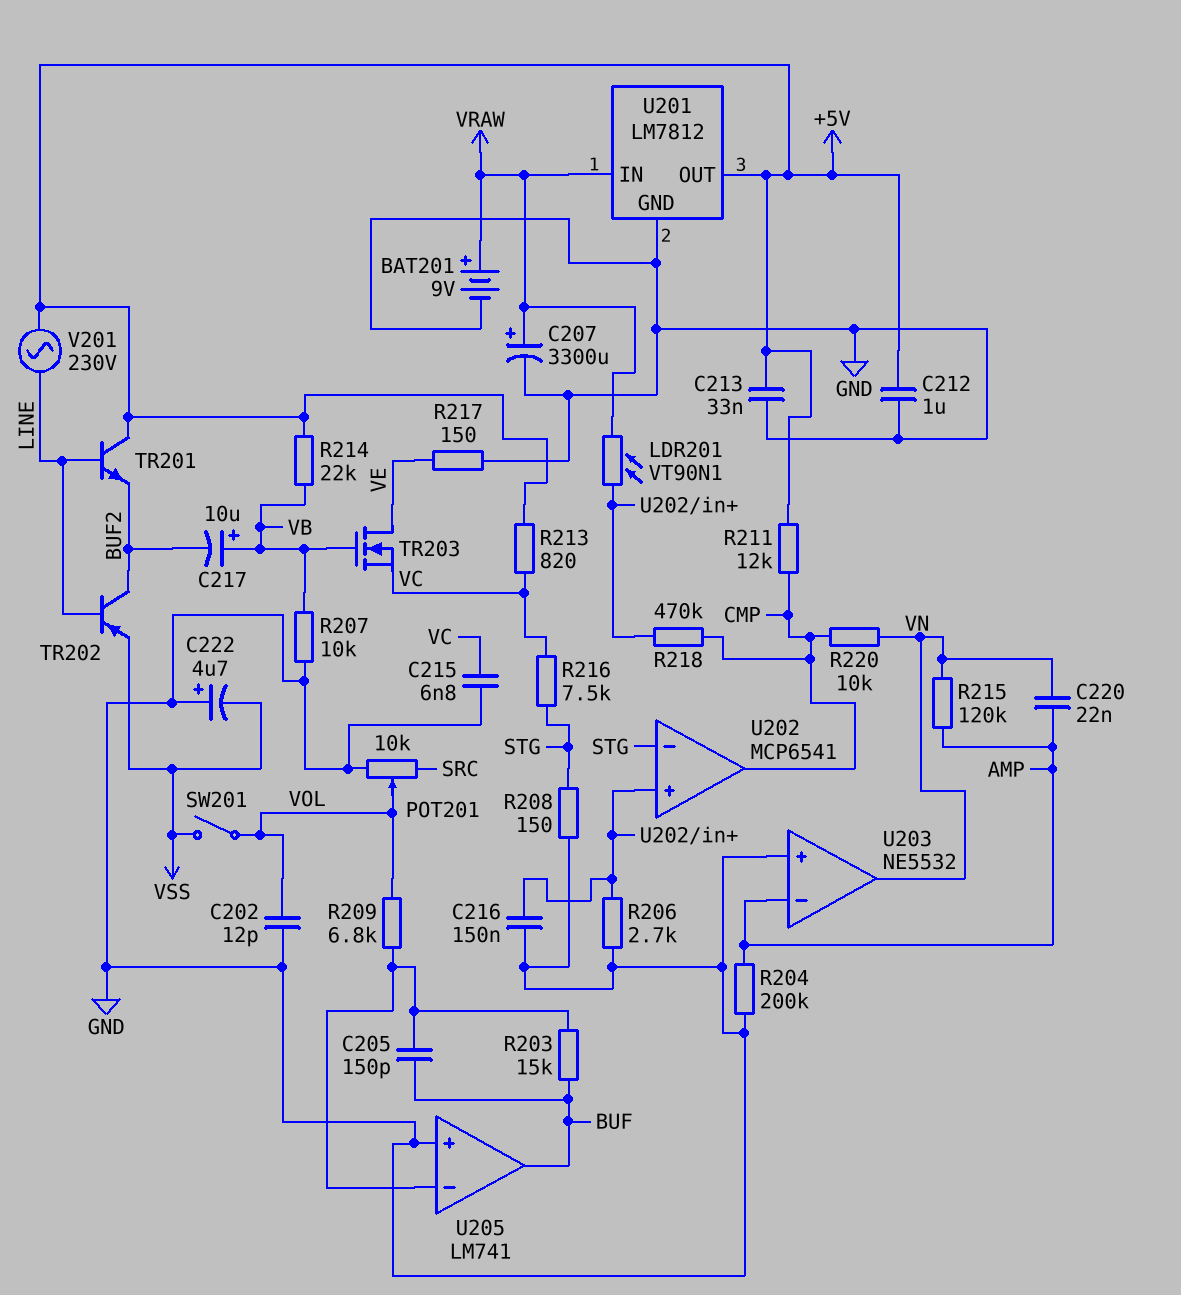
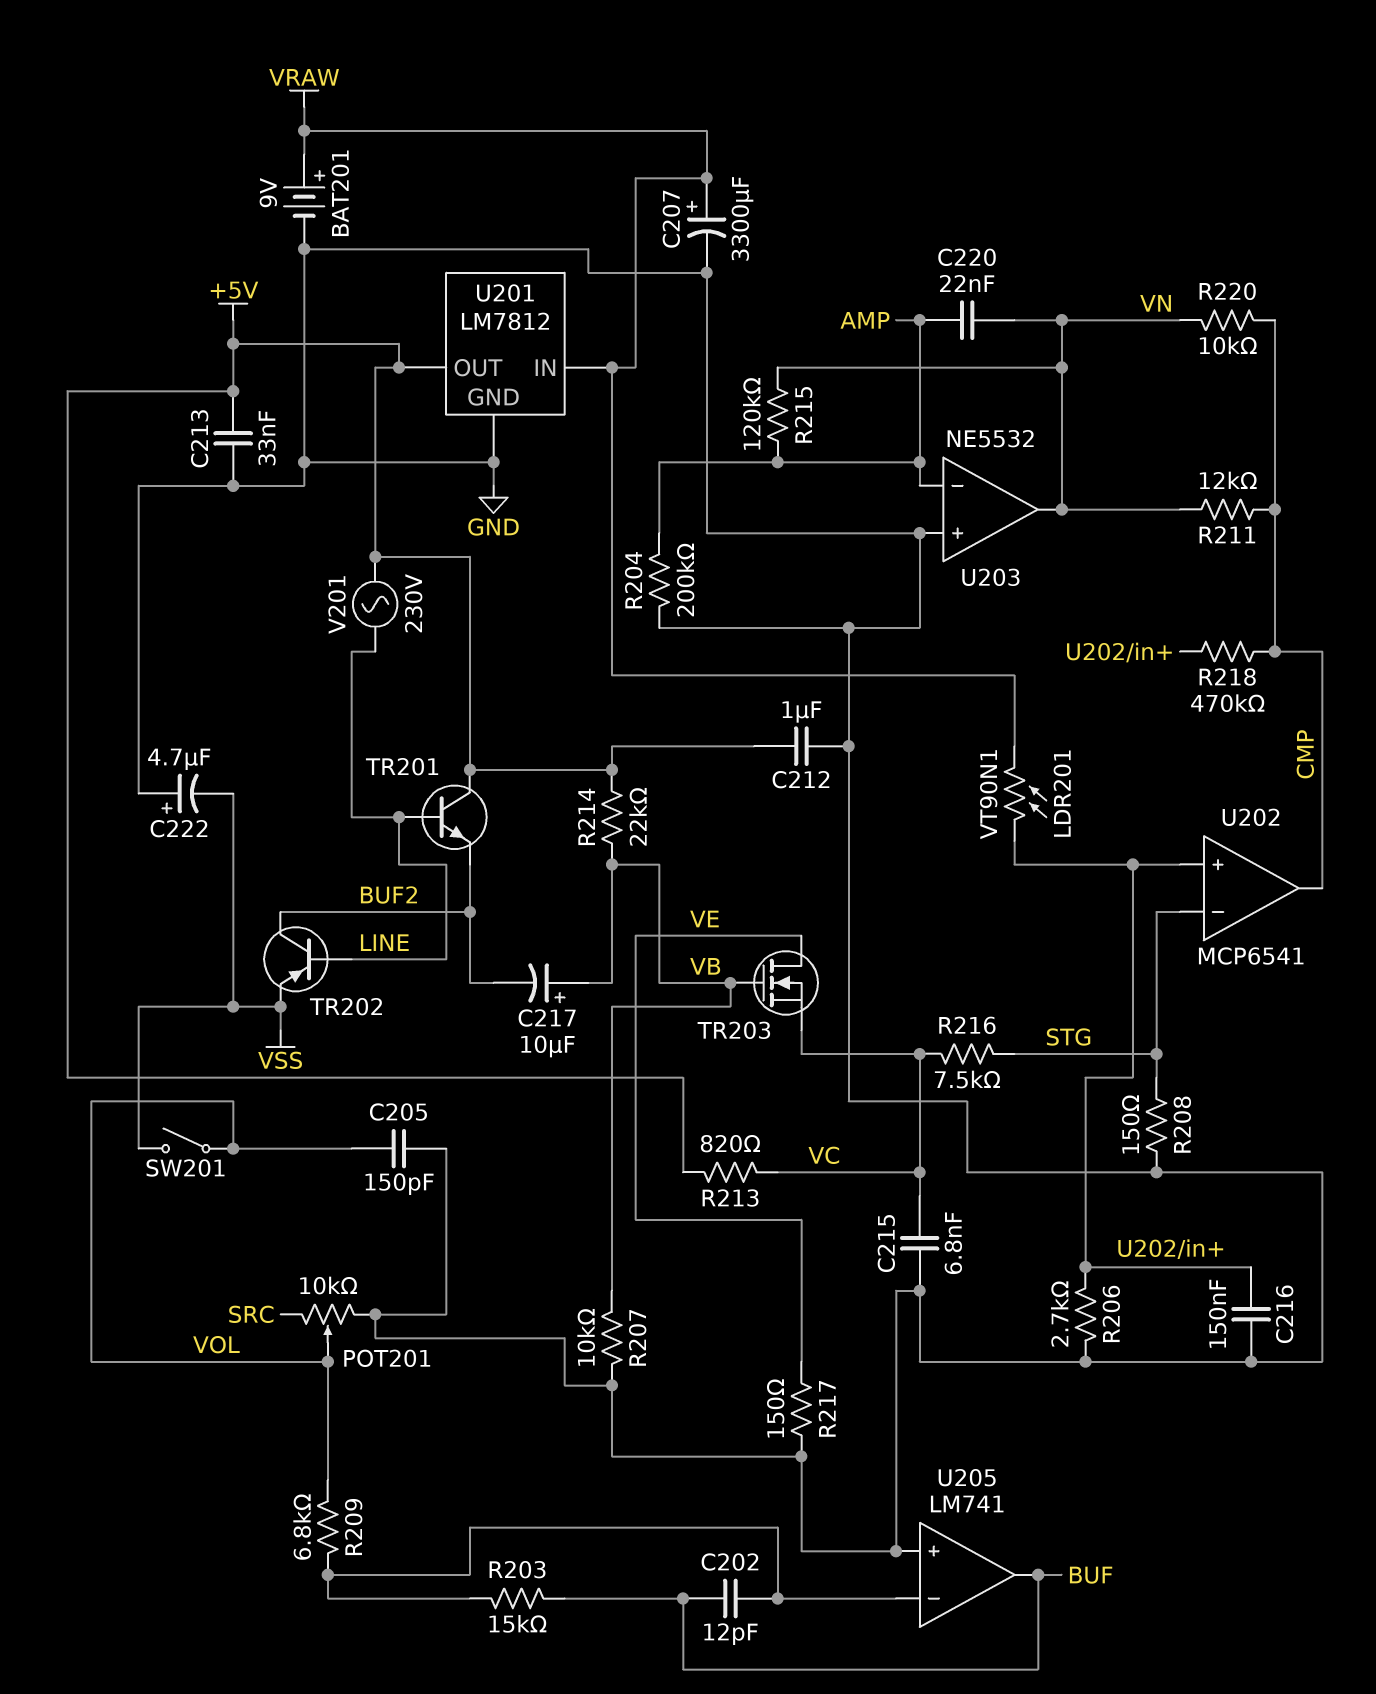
C202: 12pF (GND, VOL) -> 12pF (BUF, U205/in-)
C205: 150pF (BUF, U205/in-) -> 150pF (GND, VOL)
R211: 12k (+5V, CMP) -> 12k (CMP, VN)

